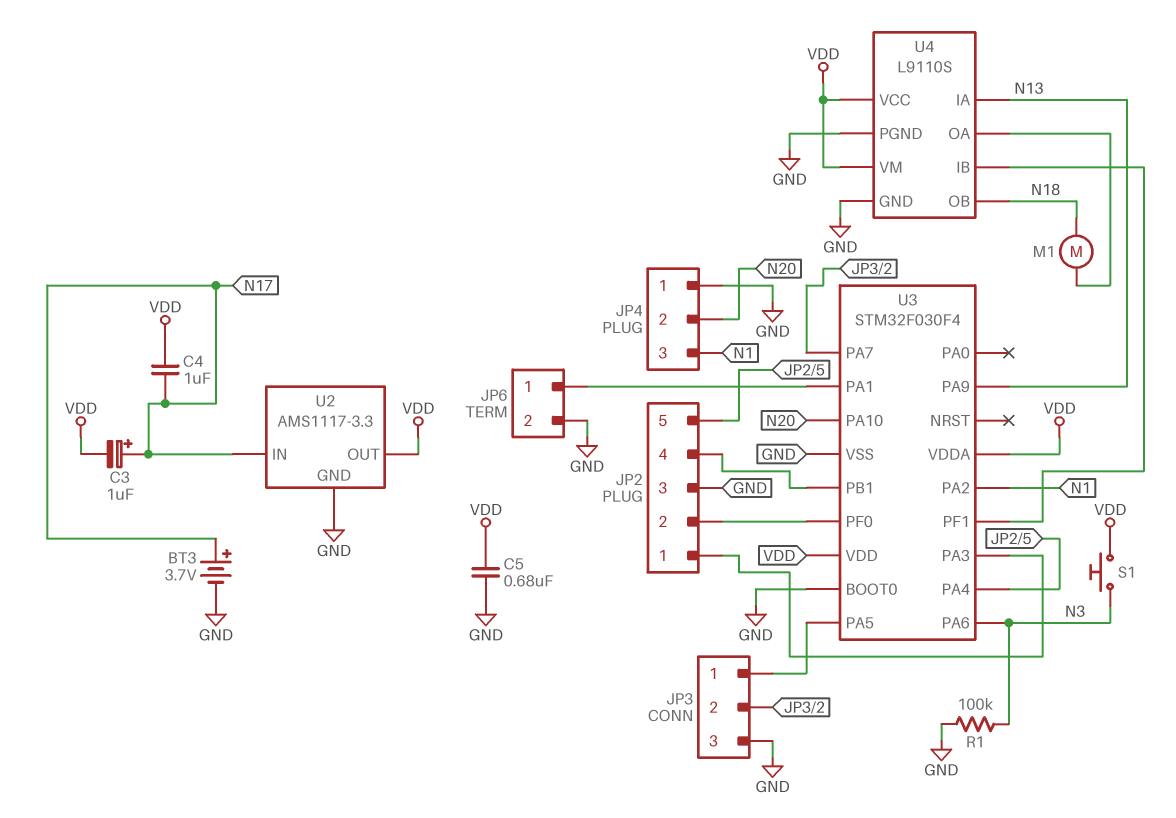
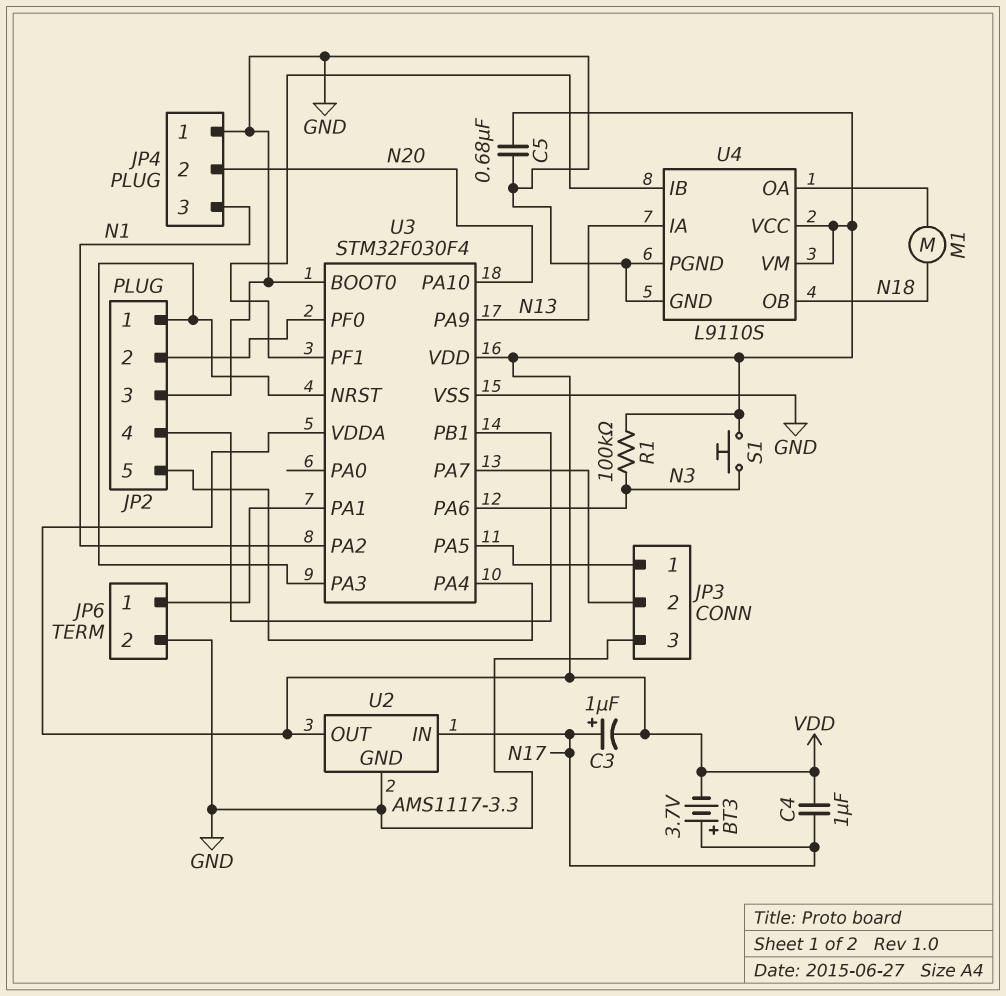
BT3: 3.7V (plus N17, minus GND) -> 3.7V (plus N17, minus VDD)
R1: 100k (GND, N3) -> 100k (N3, VDD)
U3 pin NRST: none -> JP2/1

